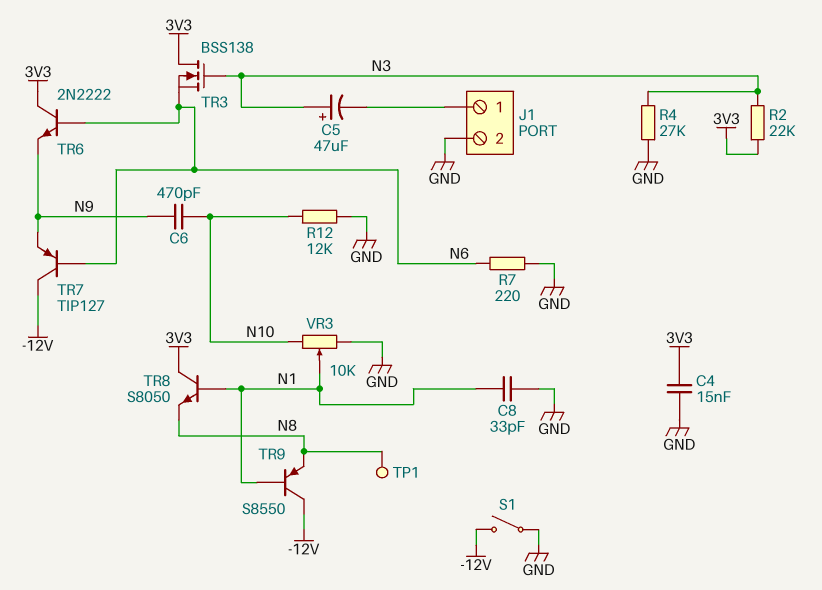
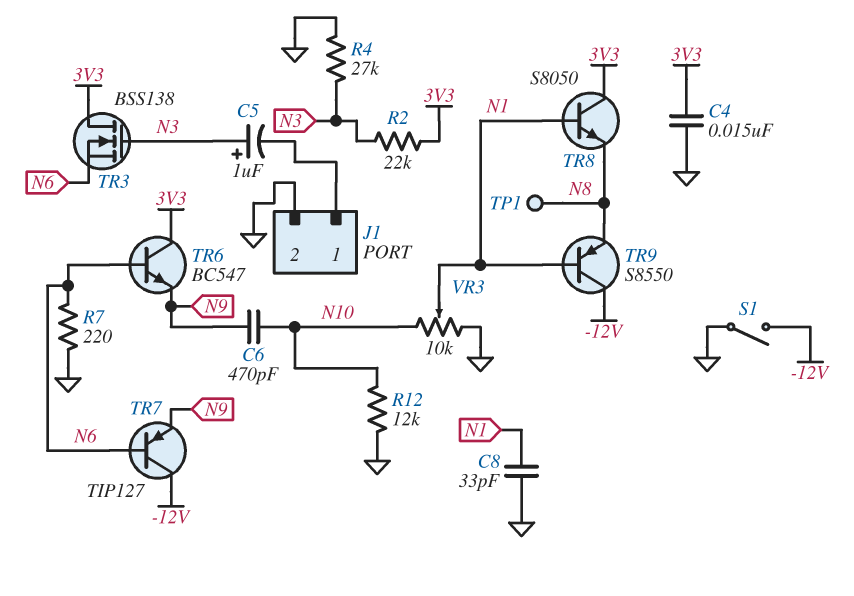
C5: 47uF (plus N3, minus J1/1) -> 1uF (plus N3, minus J1/1)
TR6: NPN 2N2222 (B N6, C 3V3, E N9) -> NPN BC547 (B N6, C 3V3, E N9)

